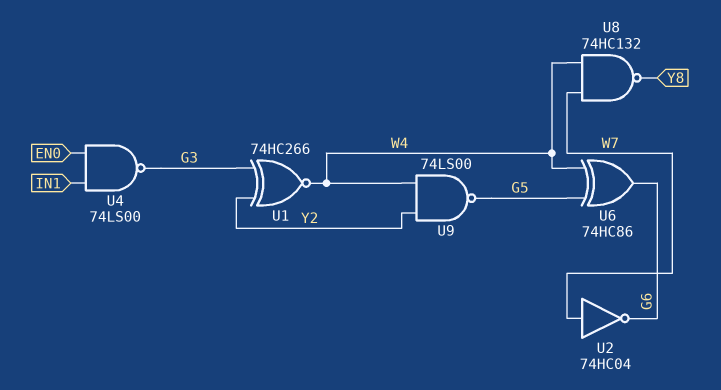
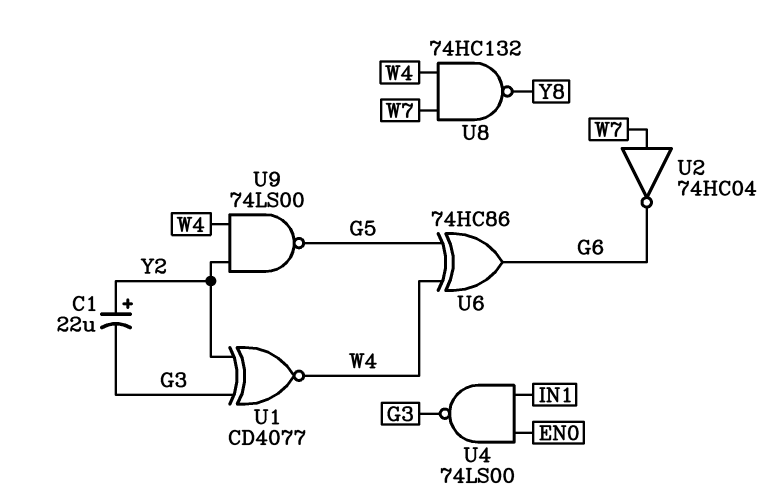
C1: none -> 22uF (plus Y2, minus G3)
U1: XNOR 74HC266 (in G3, in Y2, out W4) -> XNOR CD4077 (in G3, in Y2, out W4)

